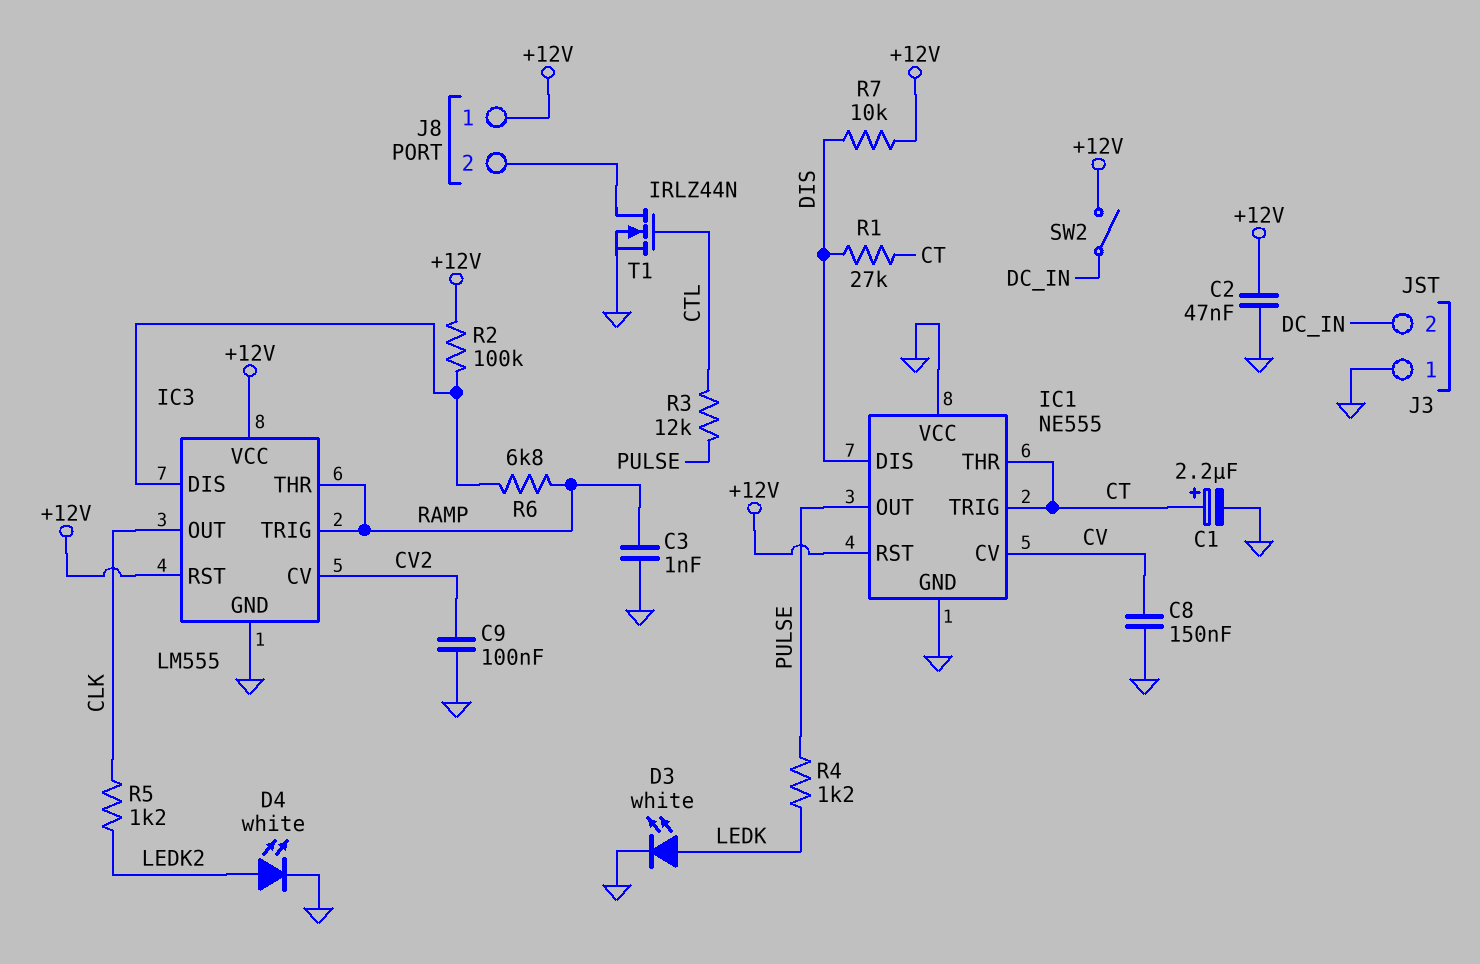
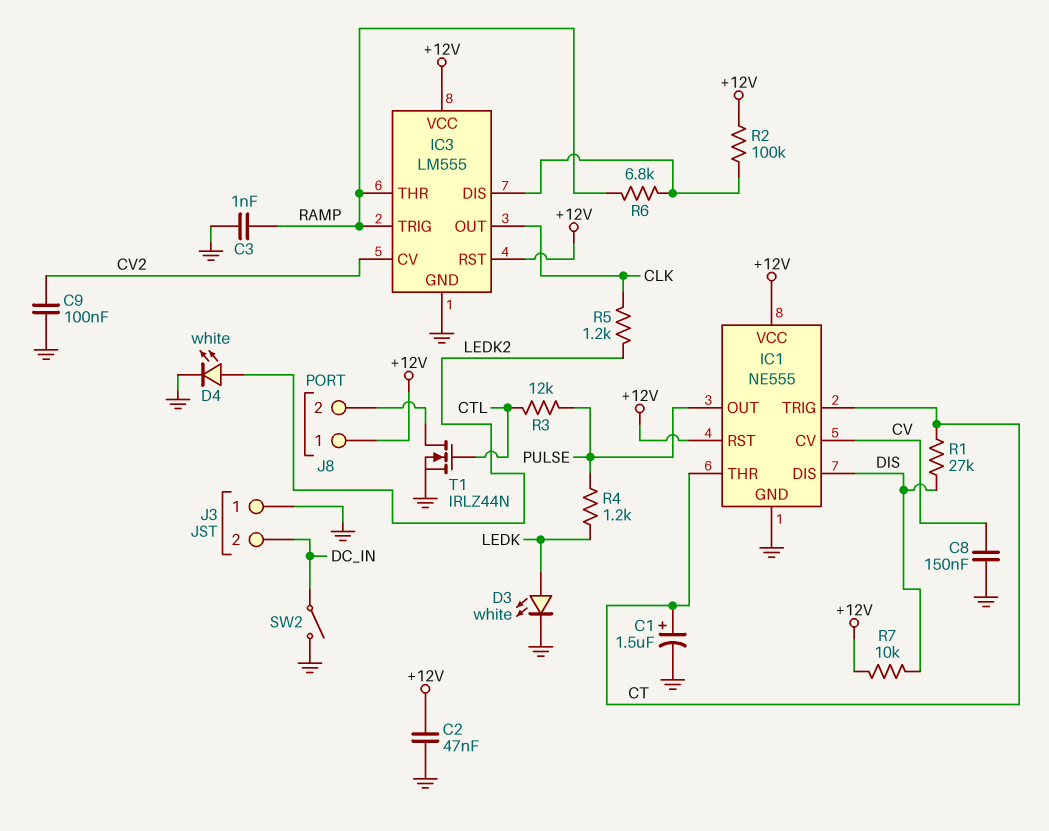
C1: 2.2uF (plus CT, minus GND) -> 1.5uF (plus CT, minus GND)
IC1 pin VCC: GND -> +12V
SW2: switch (+12V, DC_IN) -> switch (DC_IN, GND)

